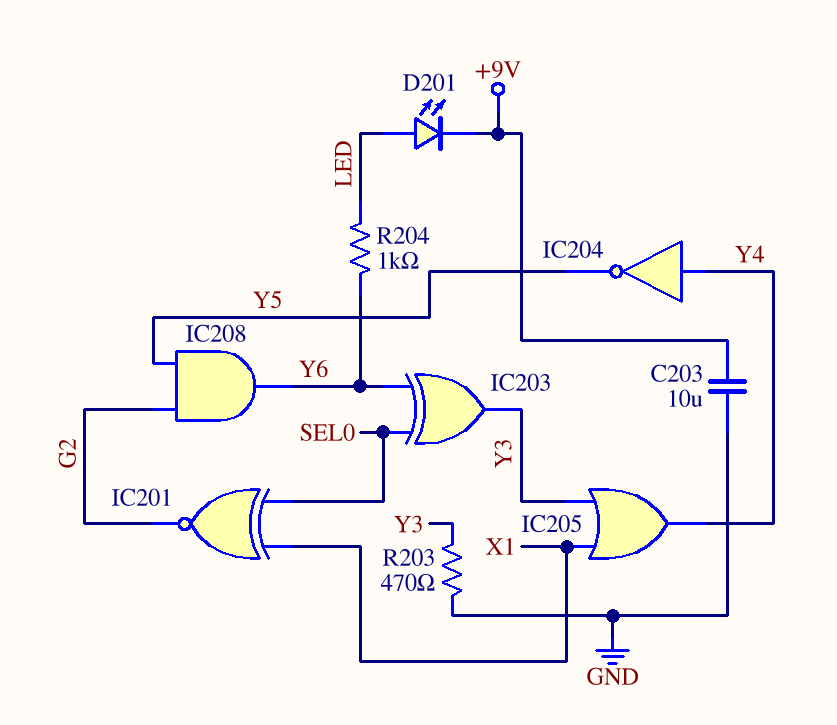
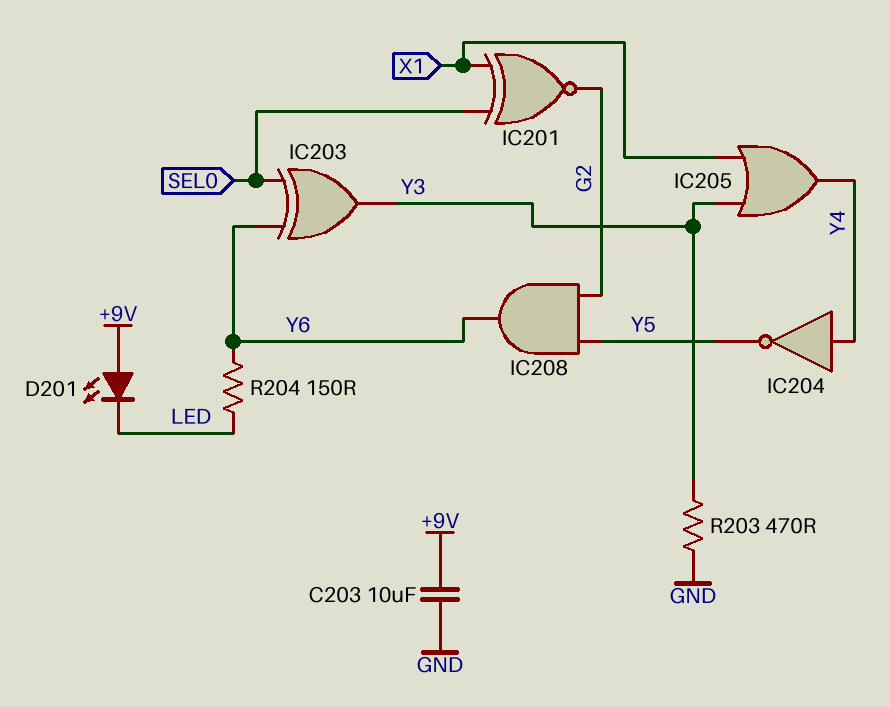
D201: LED (A LED, K +9V) -> LED (A +9V, K LED)
R204: 1k (LED, Y6) -> 150 (LED, Y6)

